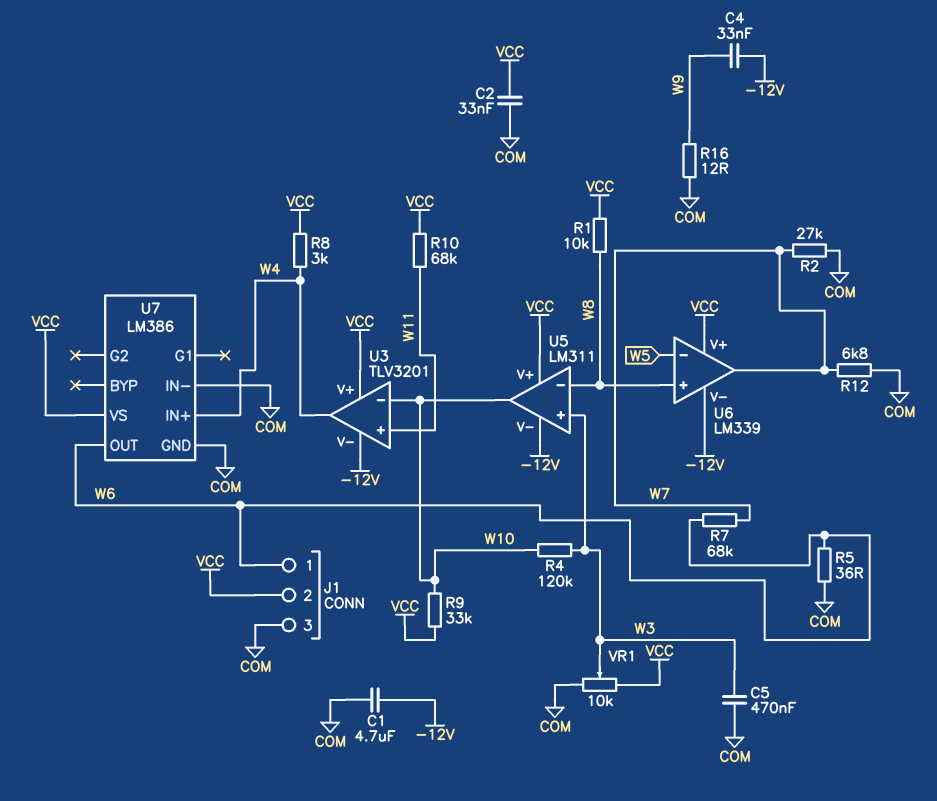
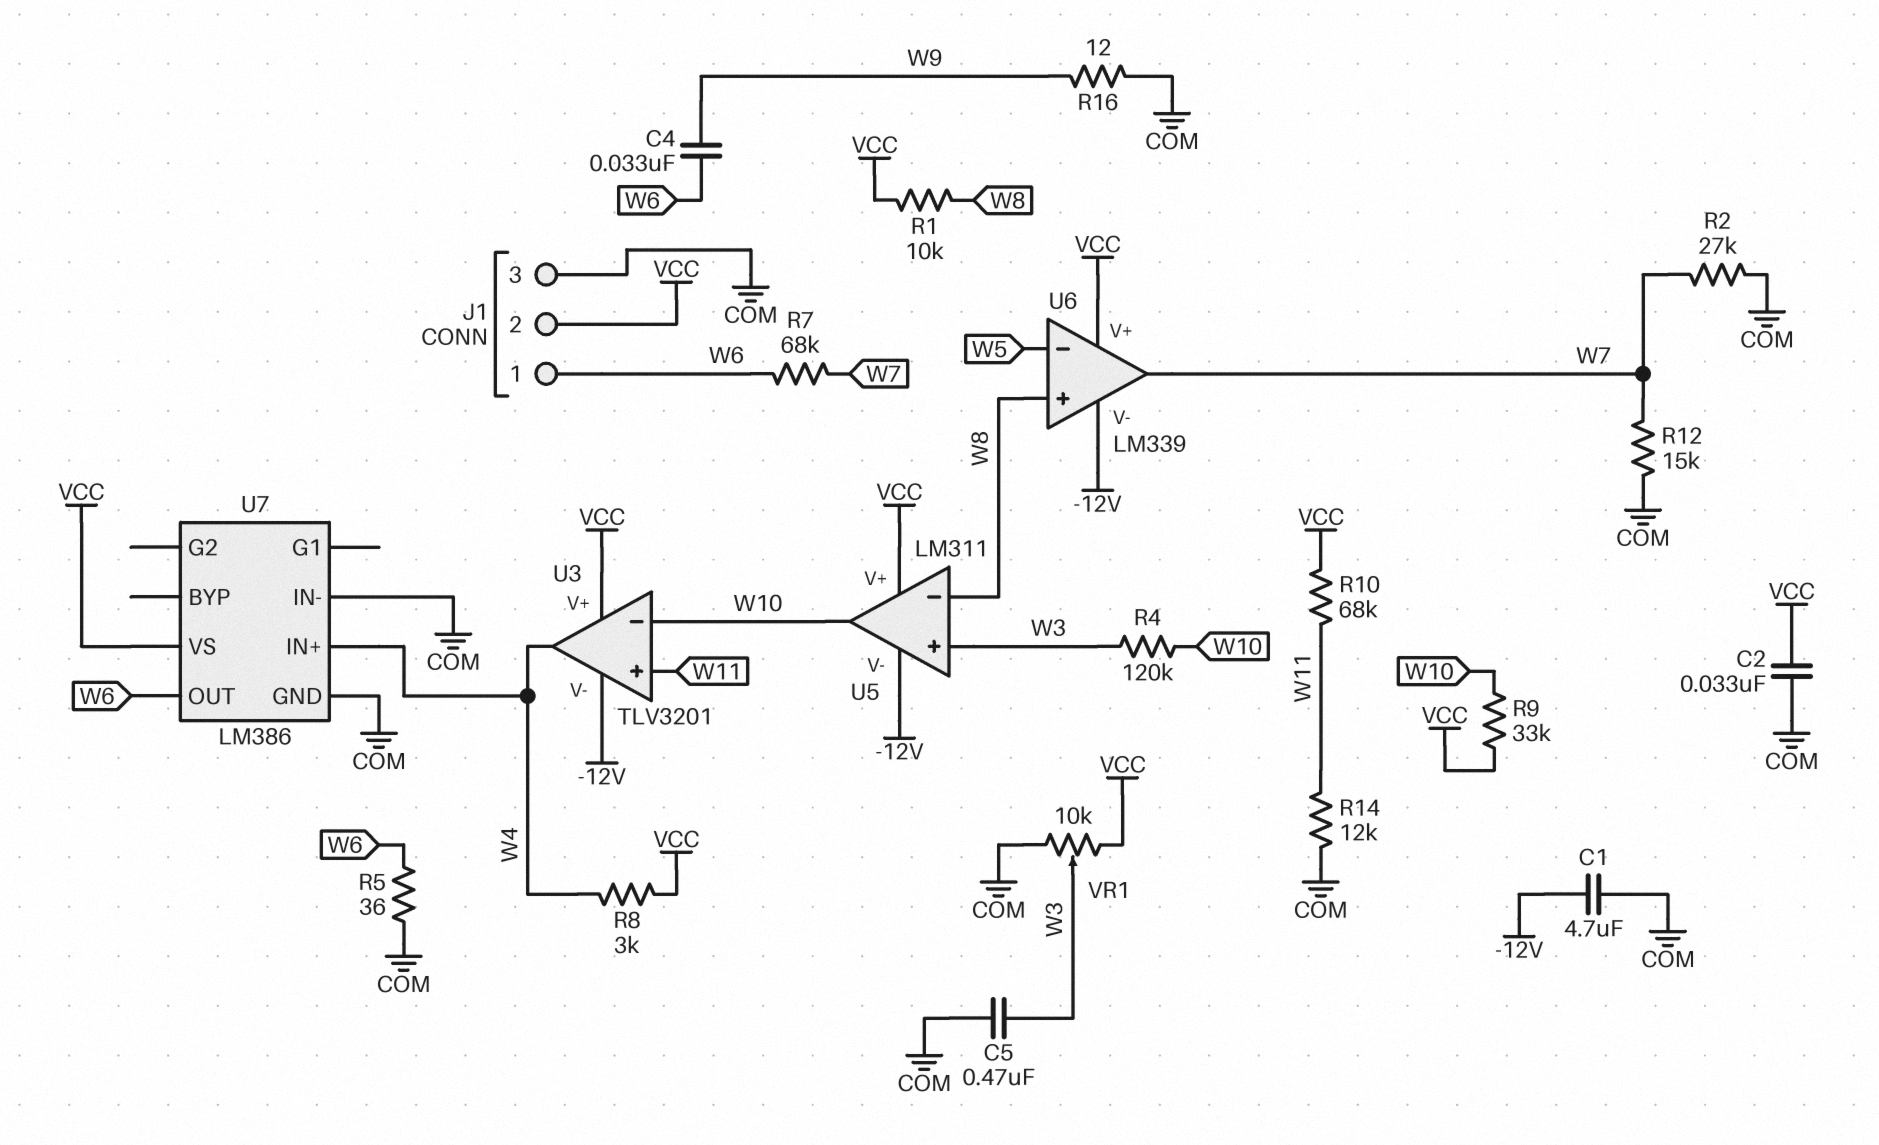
C4: 33nF (-12V, W9) -> 33nF (W6, W9)
R12: 6.8k (COM, W7) -> 15k (COM, W7)
R14: none -> 12k (COM, W11)

